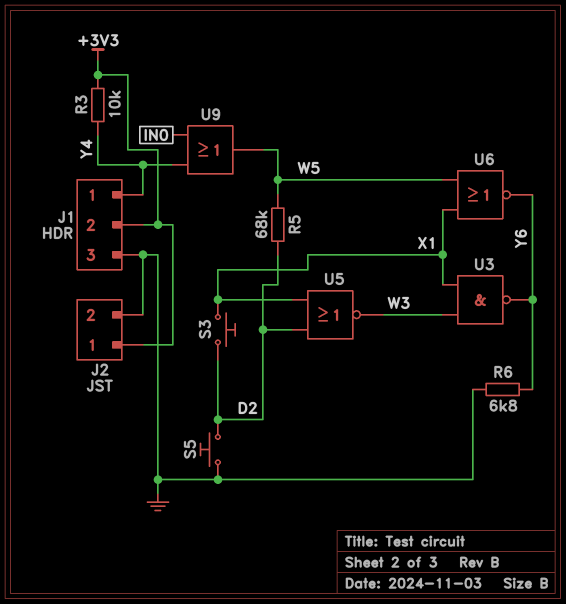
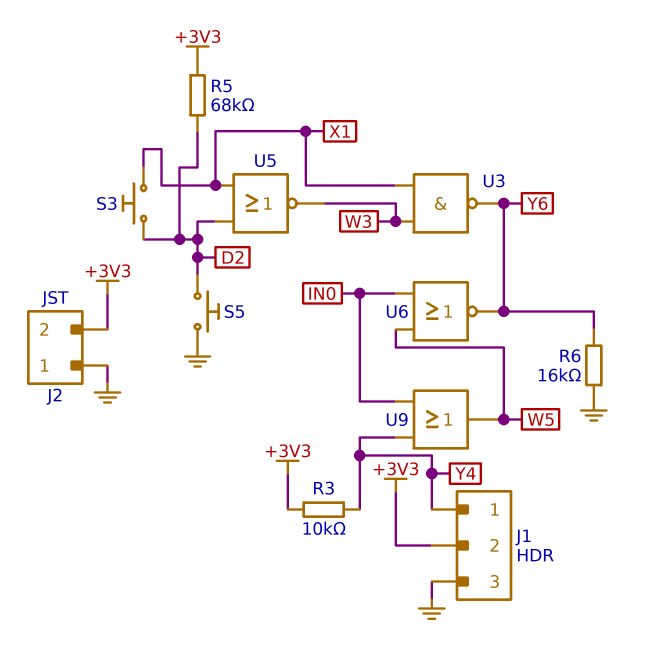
J2 pin 1: +3V3 -> GND
J2 pin 2: GND -> +3V3
R5: 68k (D2, W5) -> 68k (+3V3, D2)
R6: 6.8k (GND, Y6) -> 16k (GND, Y6)
U6: NOR (in W5, in X1, out Y6) -> NOR (in IN0, in W5, out Y6)

